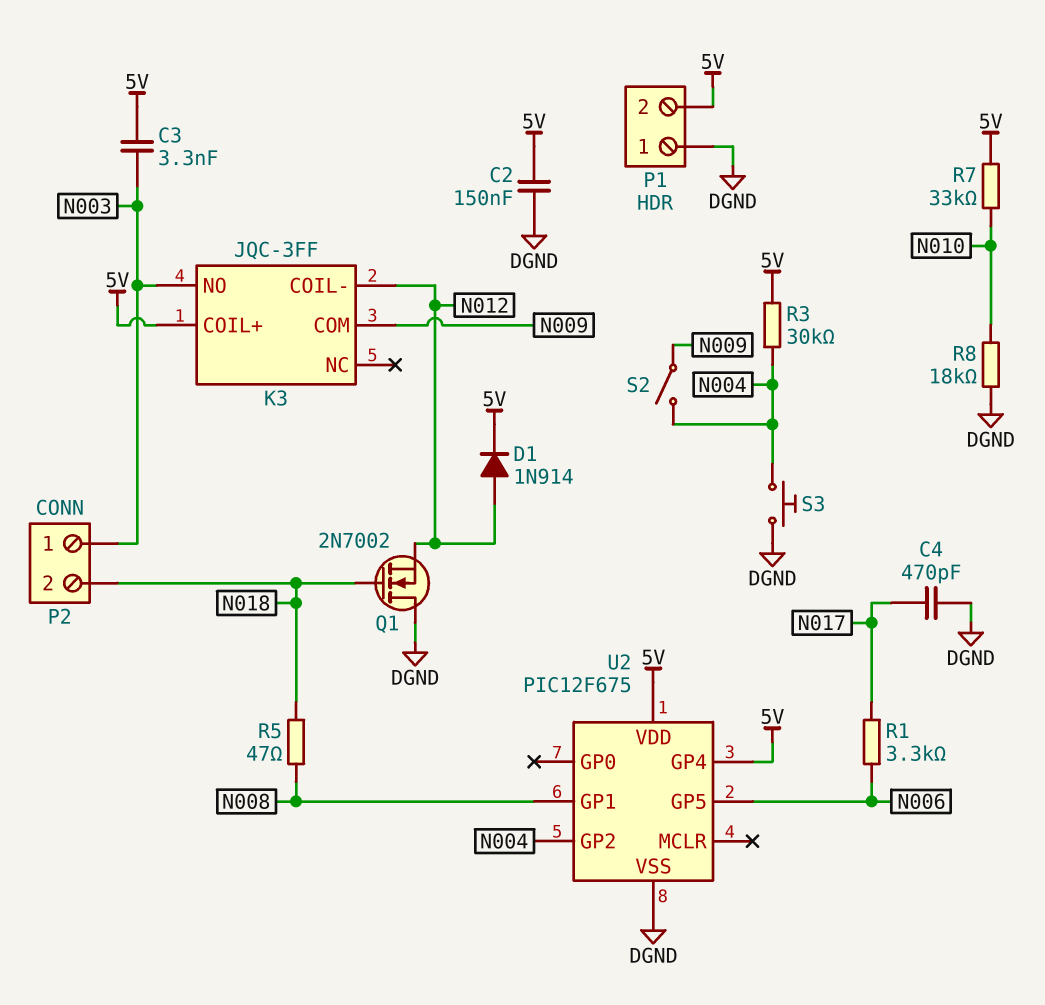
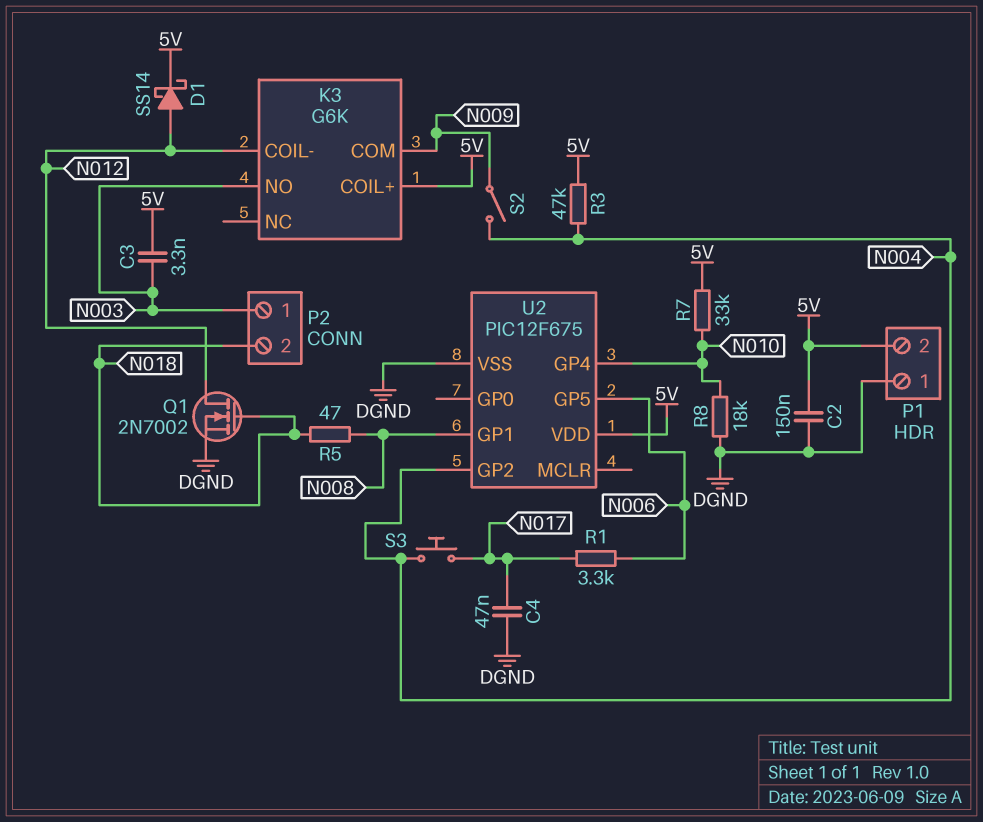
C4: 470pF (DGND, N017) -> 47nF (DGND, N017)
D1: diode 1N914 (A N012, K 5V) -> schottky SS14 (A N012, K 5V)
K3: JQC-3FF -> G6K
Q1: NMOS 2N7002 (G N018, D DGND, S N012) -> NMOS 2N7002 (G N018, D N012, S DGND)
R3: 30k (5V, N004) -> 47k (5V, N004)
S3: button (DGND, N004) -> button (N004, N017)
U2 pin GP4: 5V -> N010

